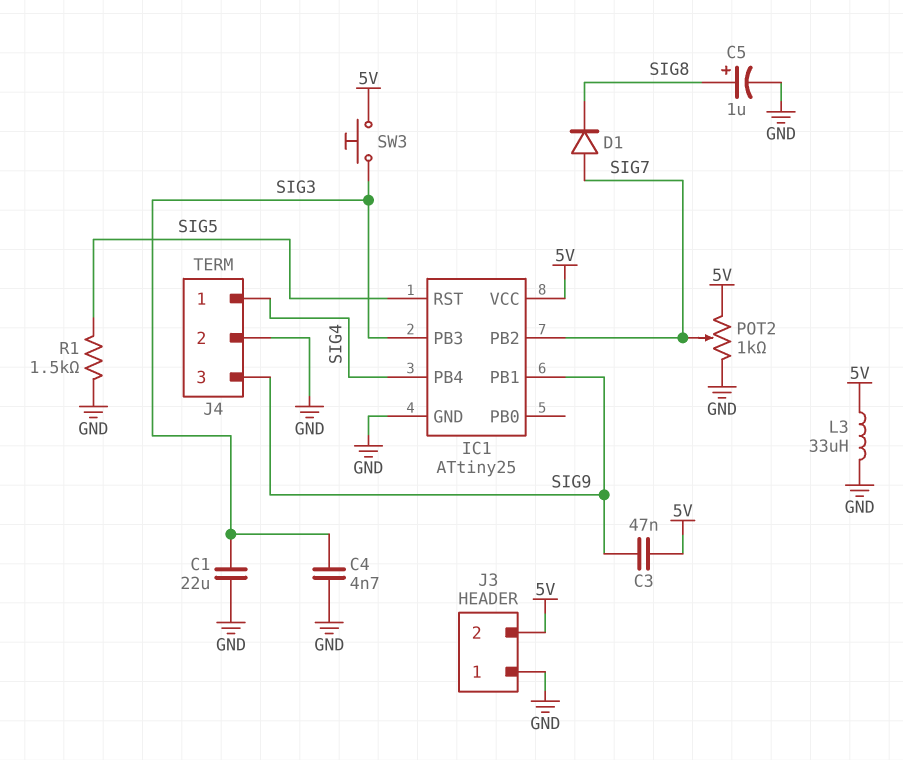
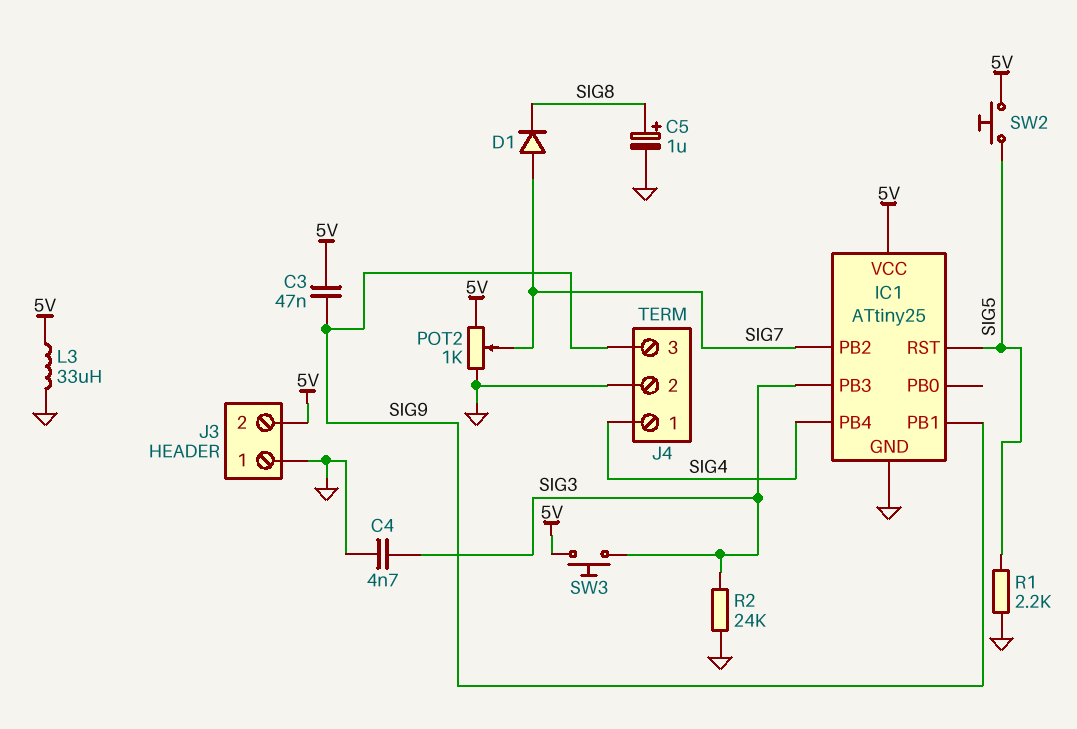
C1: 22uF (GND, SIG3) -> none
R1: 1.5k (GND, SIG5) -> 2.2k (GND, SIG5)
R2: none -> 24k (GND, SIG3)
SW2: none -> button (5V, SIG5)

